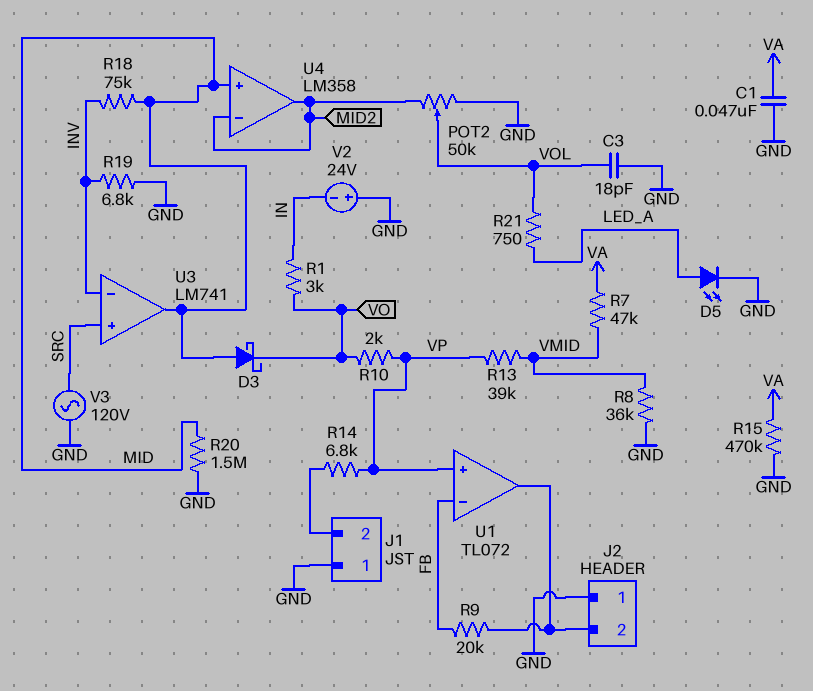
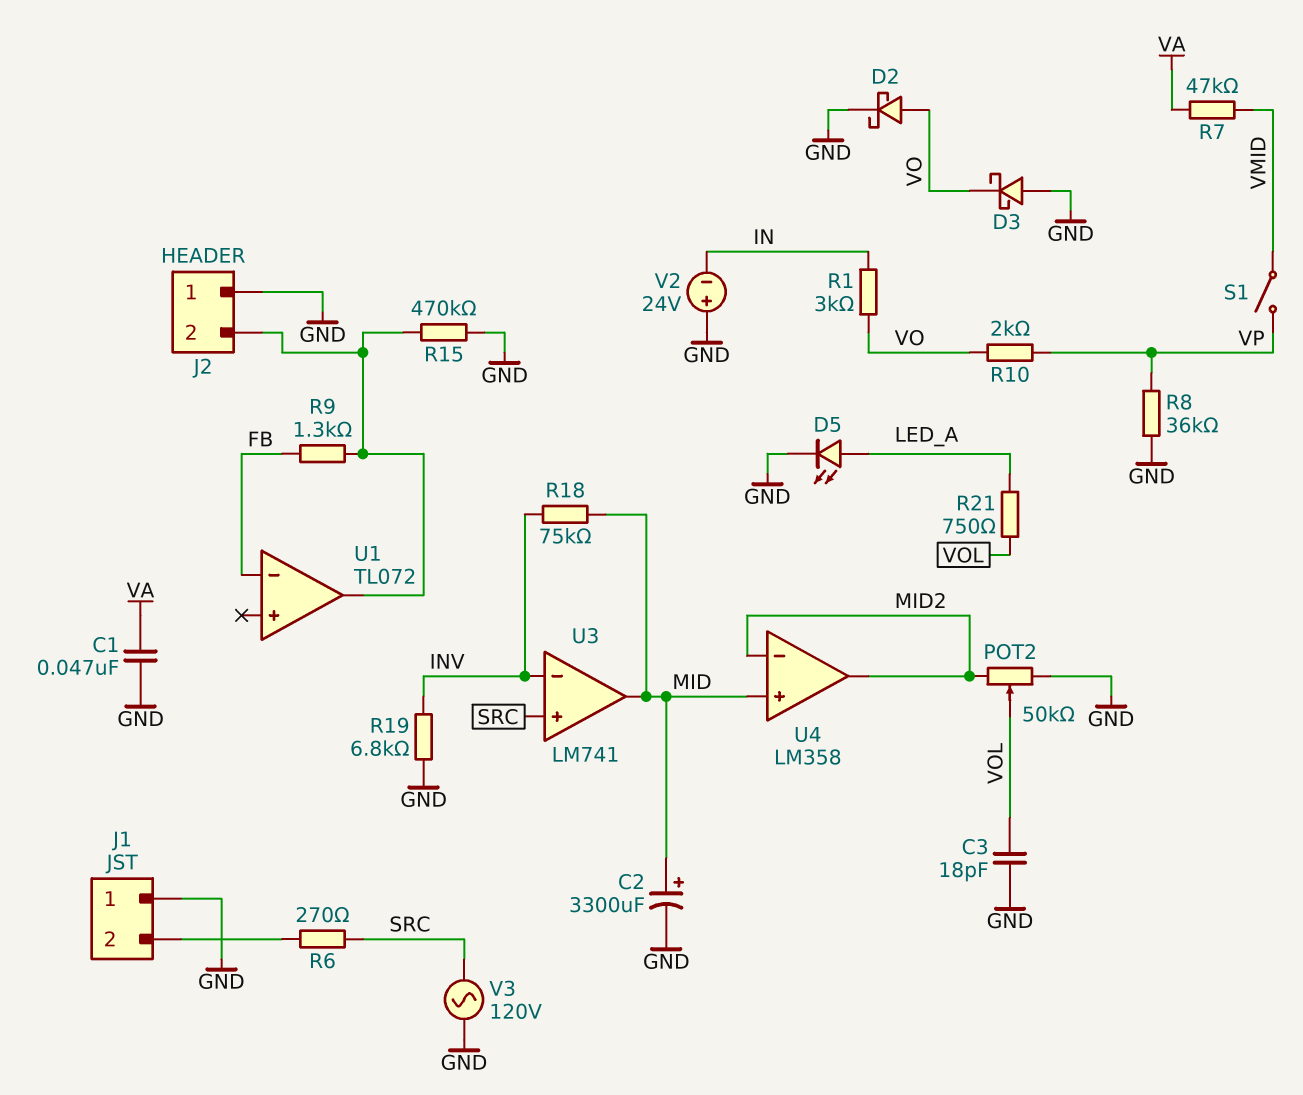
C2: none -> 3300uF (plus MID, minus GND)
D2: none -> schottky (A VO, K GND)
D3: schottky (A MID, K VO) -> schottky (A GND, K VO)
R6: none -> 270 (J1/2, SRC)
R8: 36k (GND, VMID) -> 36k (GND, VP)
R9: 20k (FB, J2/2) -> 1.3k (FB, J2/2)
R13: 39k (VMID, VP) -> none
R14: 6.8k (J1/2, VP) -> none
R15: 470k (GND, VA) -> 470k (GND, J2/2)
R20: 1.5M (GND, MID) -> none
S1: none -> switch (VMID, VP)
U1 pin in+: VP -> none

